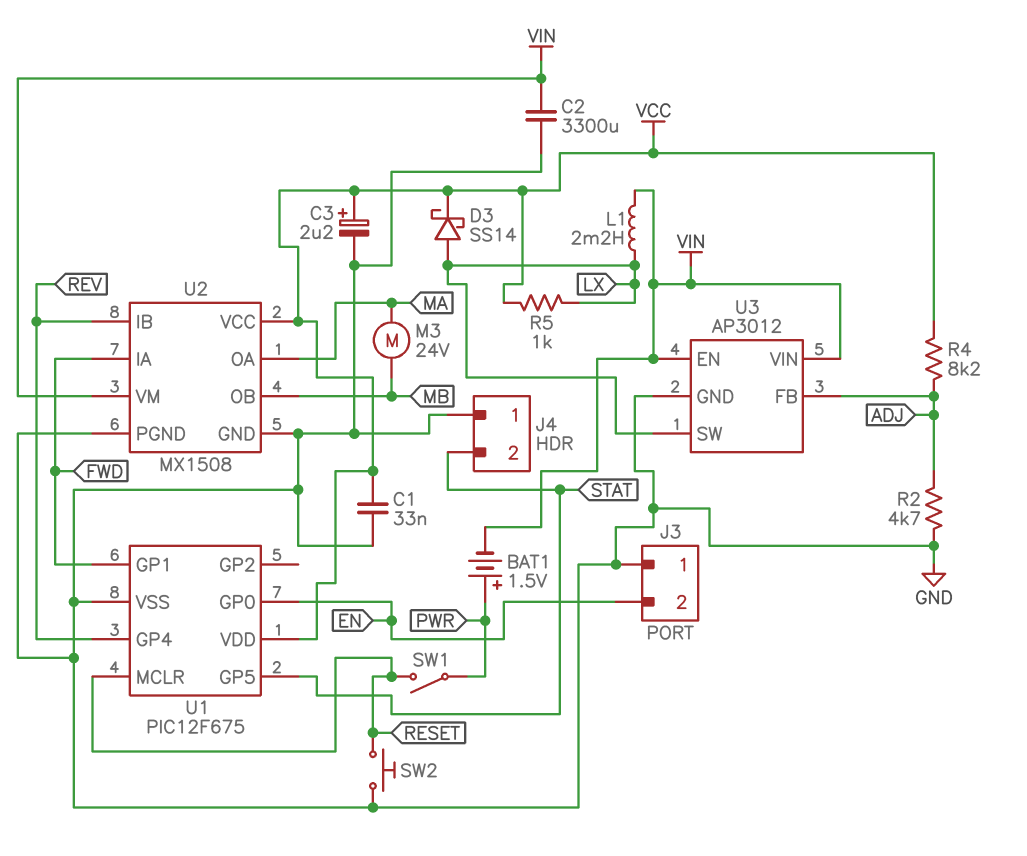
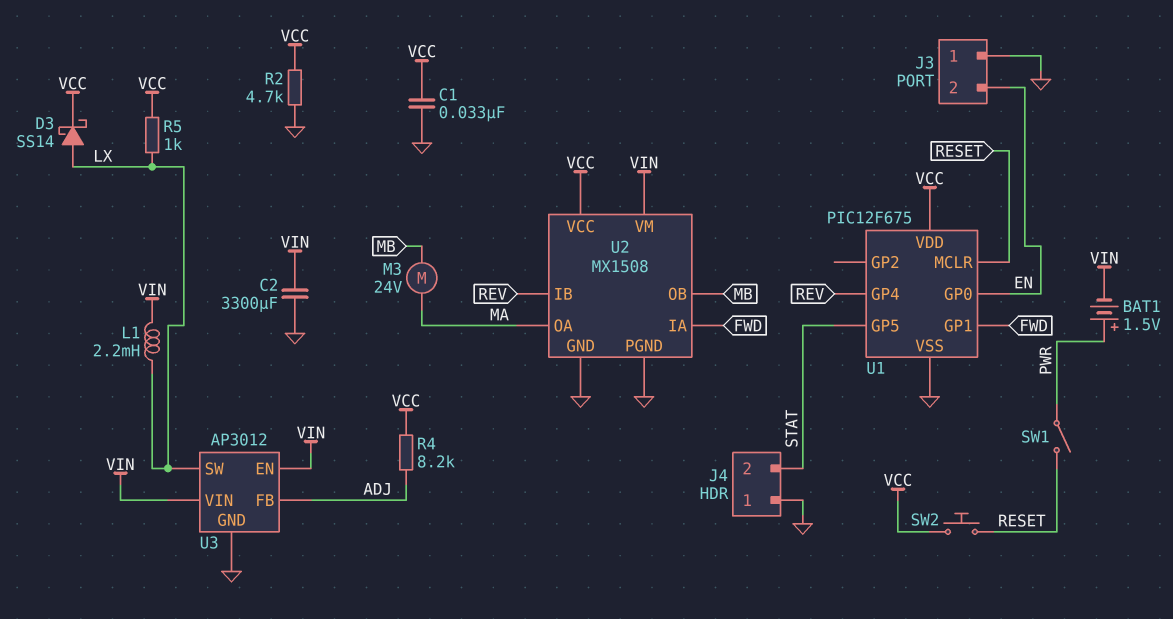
C3: 2.2uF (plus VCC, minus GND) -> none
R2: 4.7k (ADJ, GND) -> 4.7k (GND, VCC)
SW2: button (GND, RESET) -> button (RESET, VCC)

